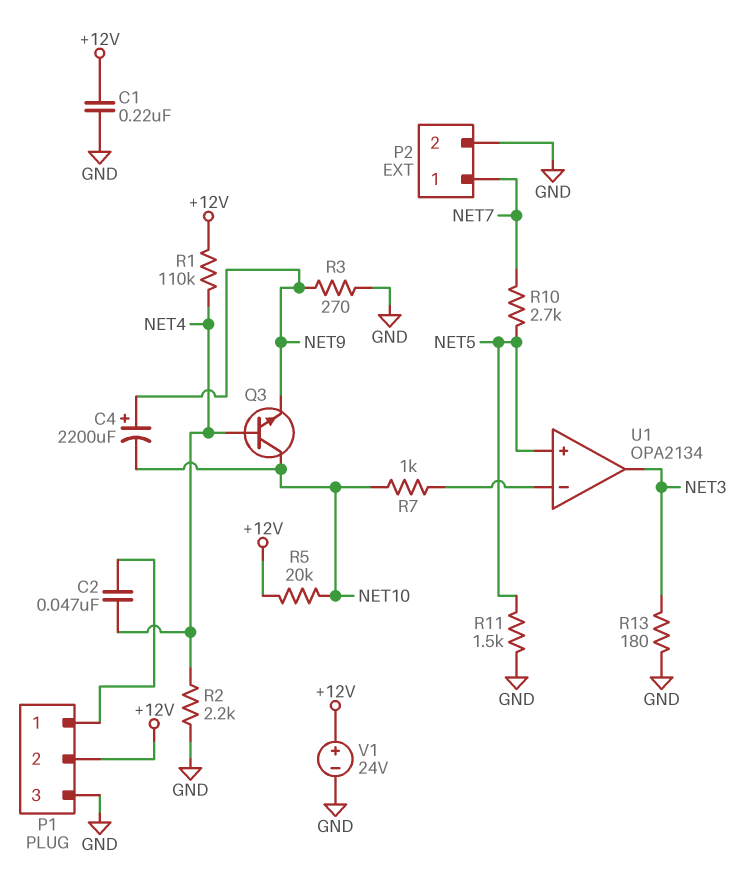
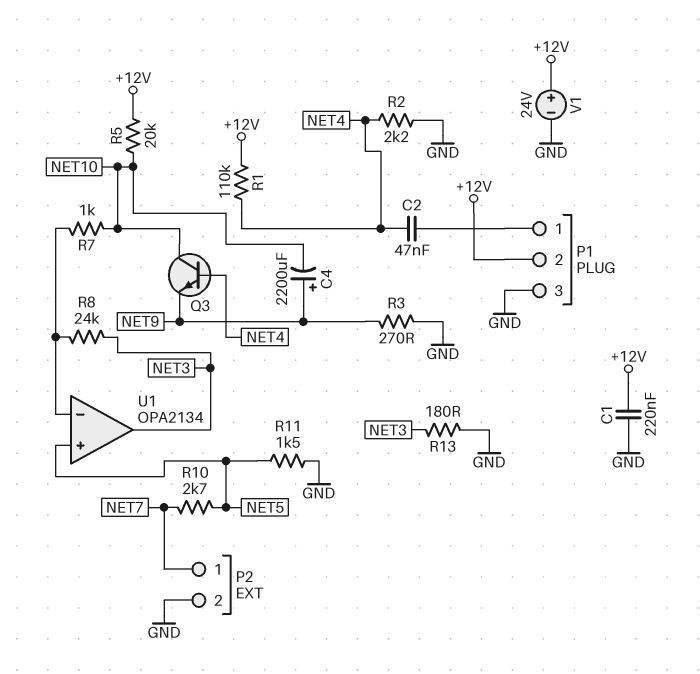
R8: none -> 24k (NET3, U1/in-)

